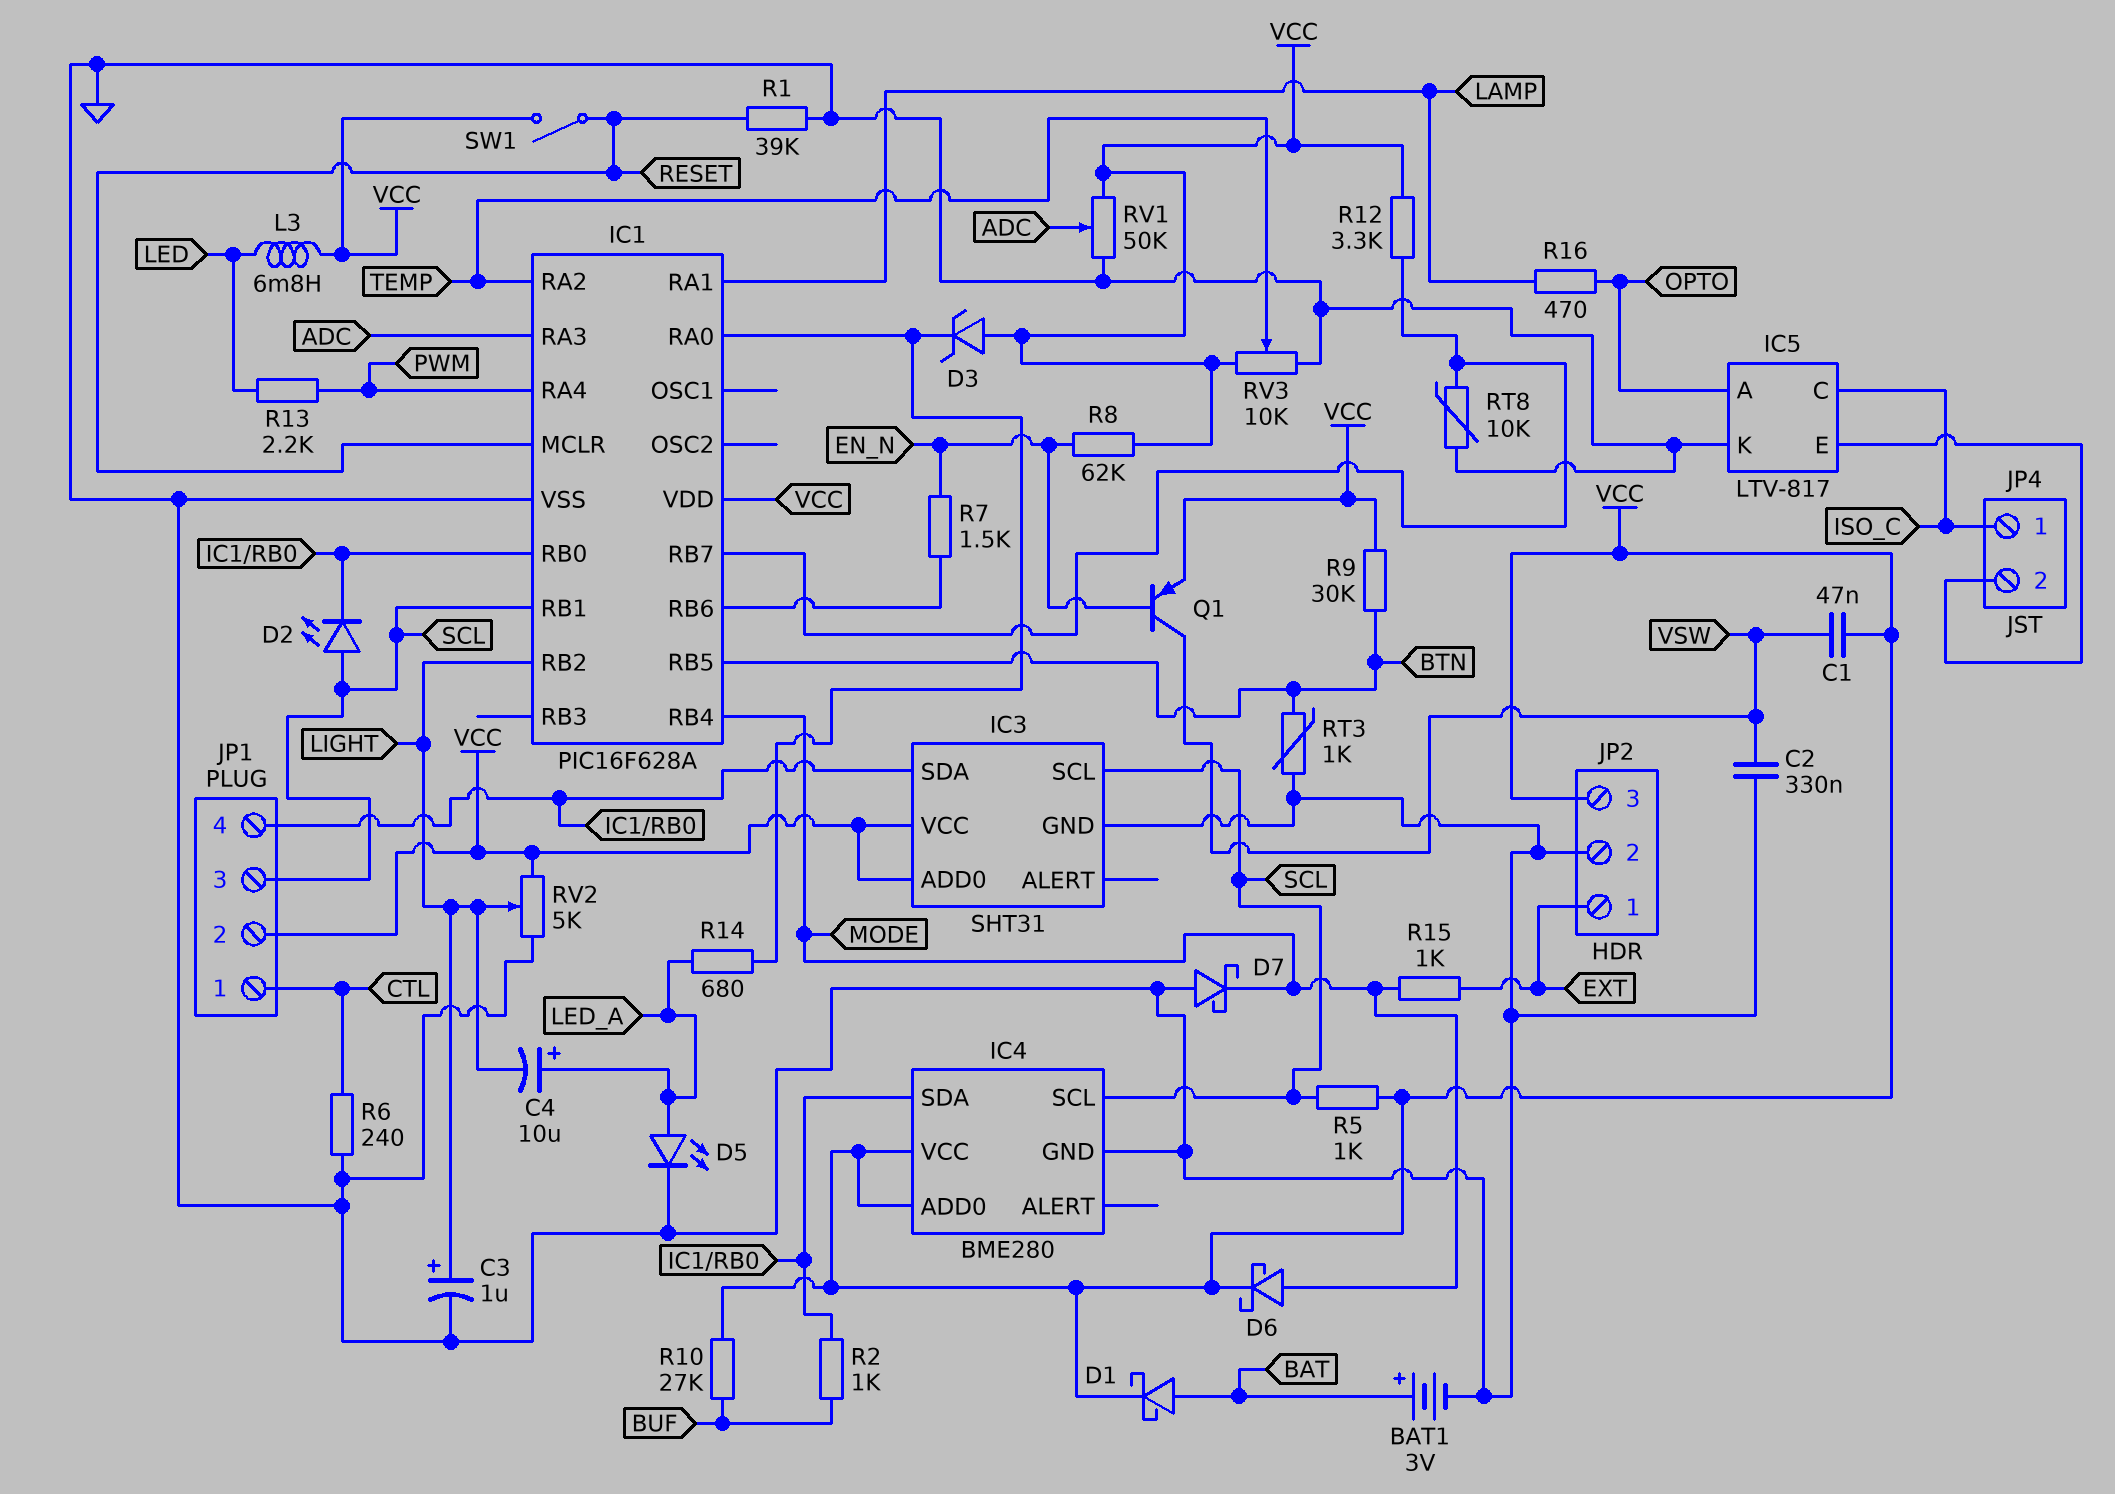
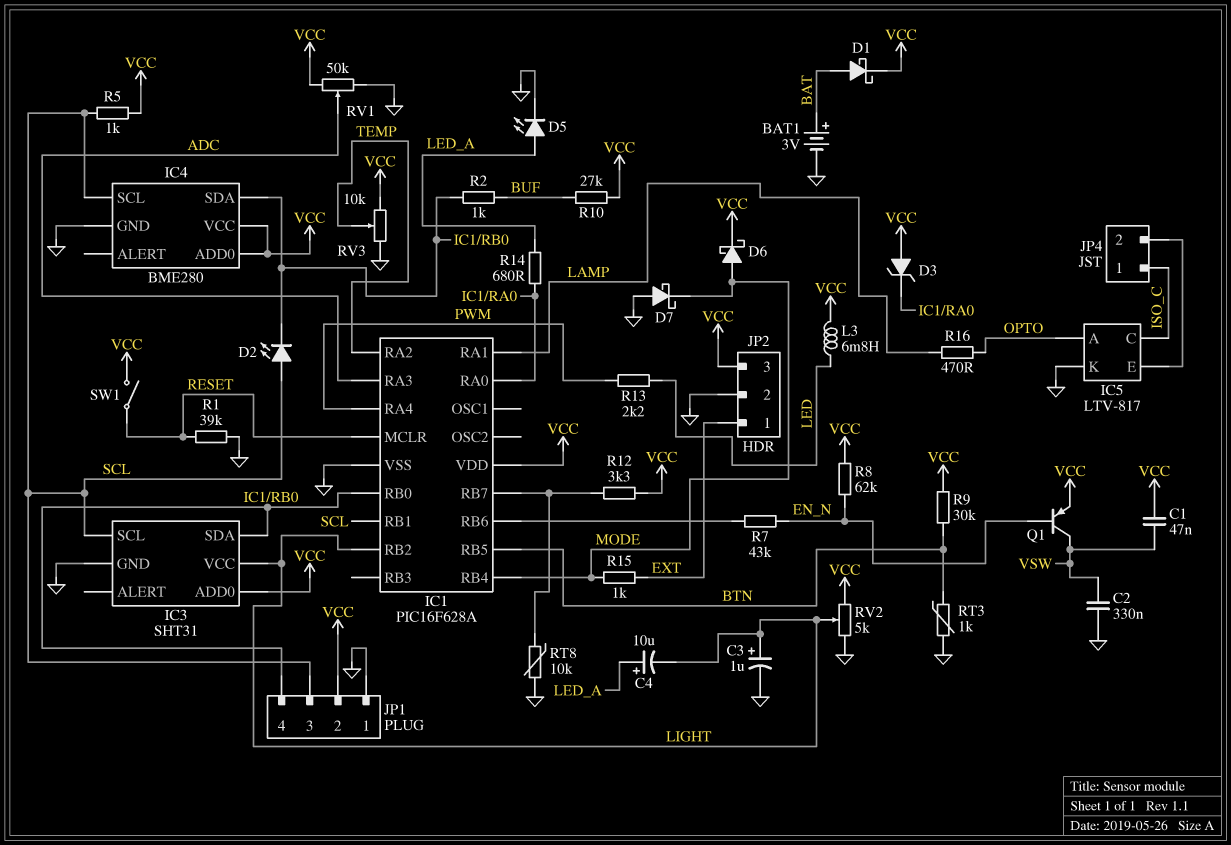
IC3 pin VCC: VCC -> LIGHT
JP1 pin 1: CTL -> GND
R6: 240 (CTL, GND) -> none
R7: 1.5k (EN_N, IC1/RB6) -> 43k (EN_N, IC1/RB6)

